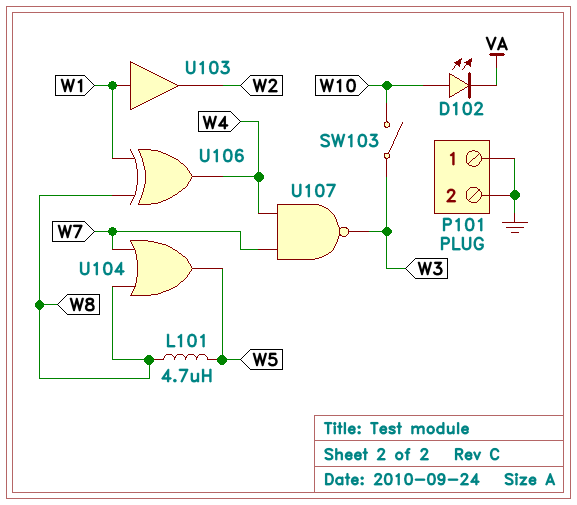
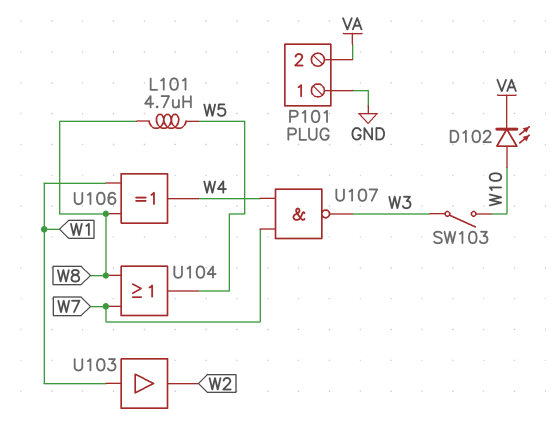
P101 pin 2: GND -> VA

